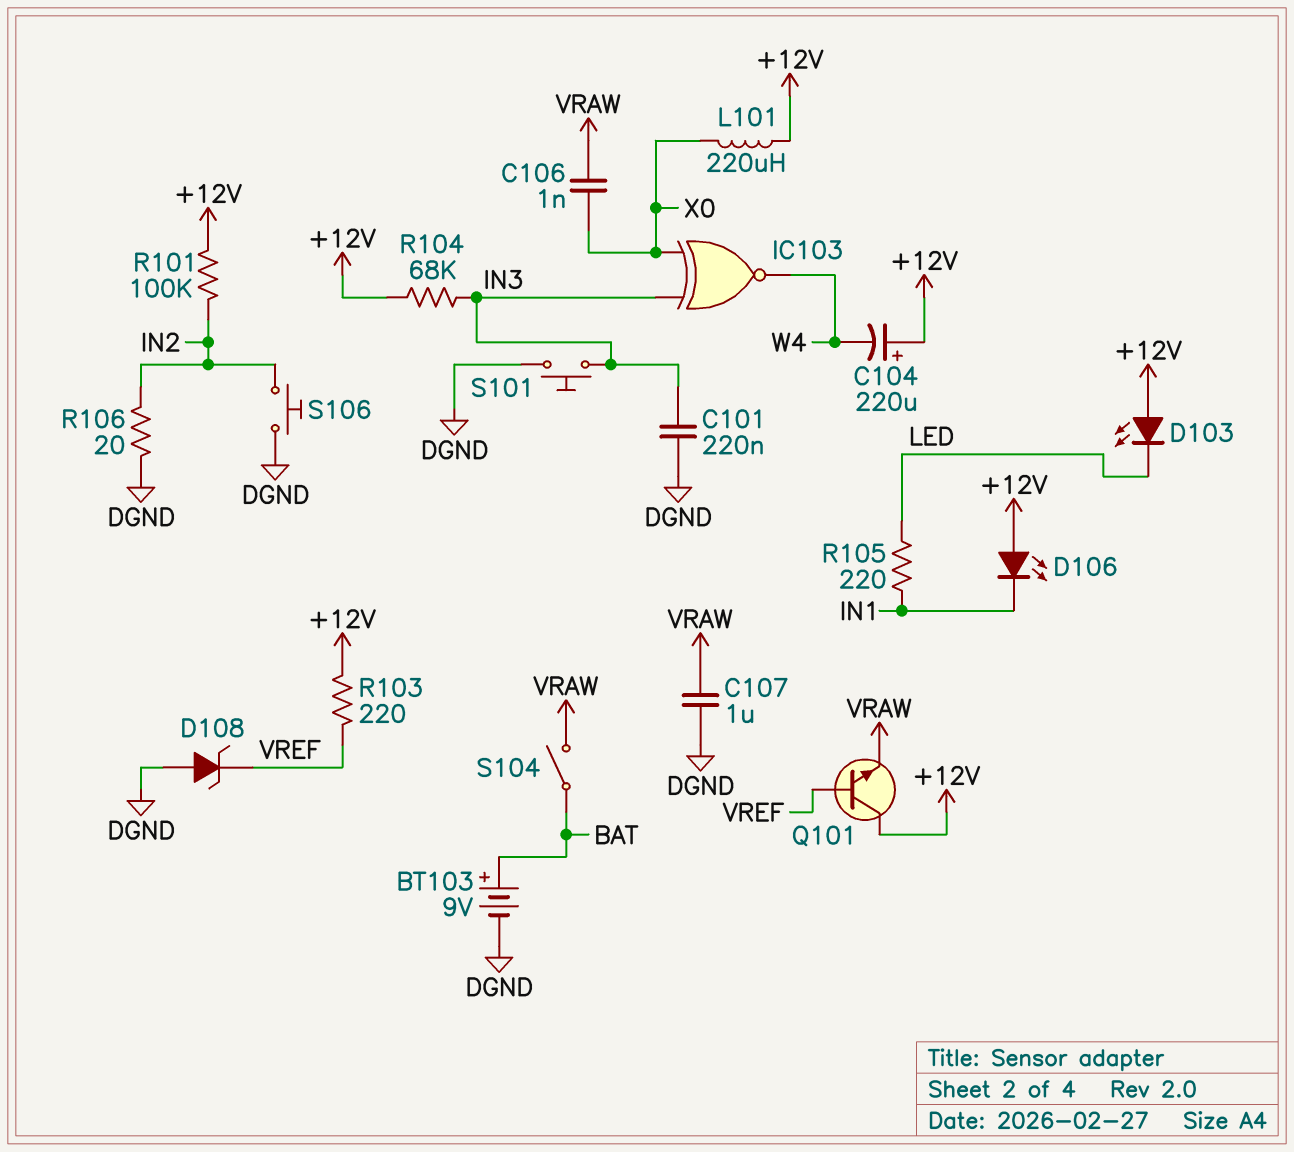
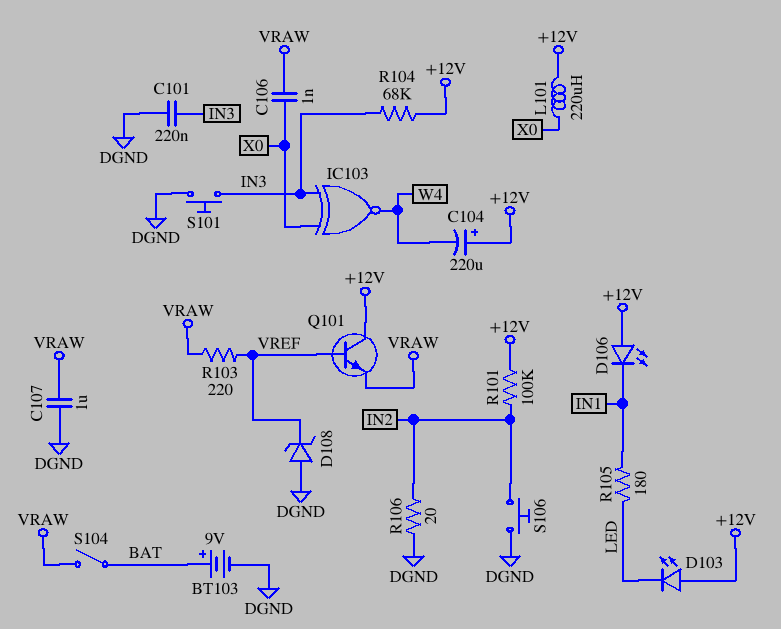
R103: 220 (+12V, VREF) -> 220 (VRAW, VREF)
R105: 220 (IN1, LED) -> 180 (IN1, LED)

